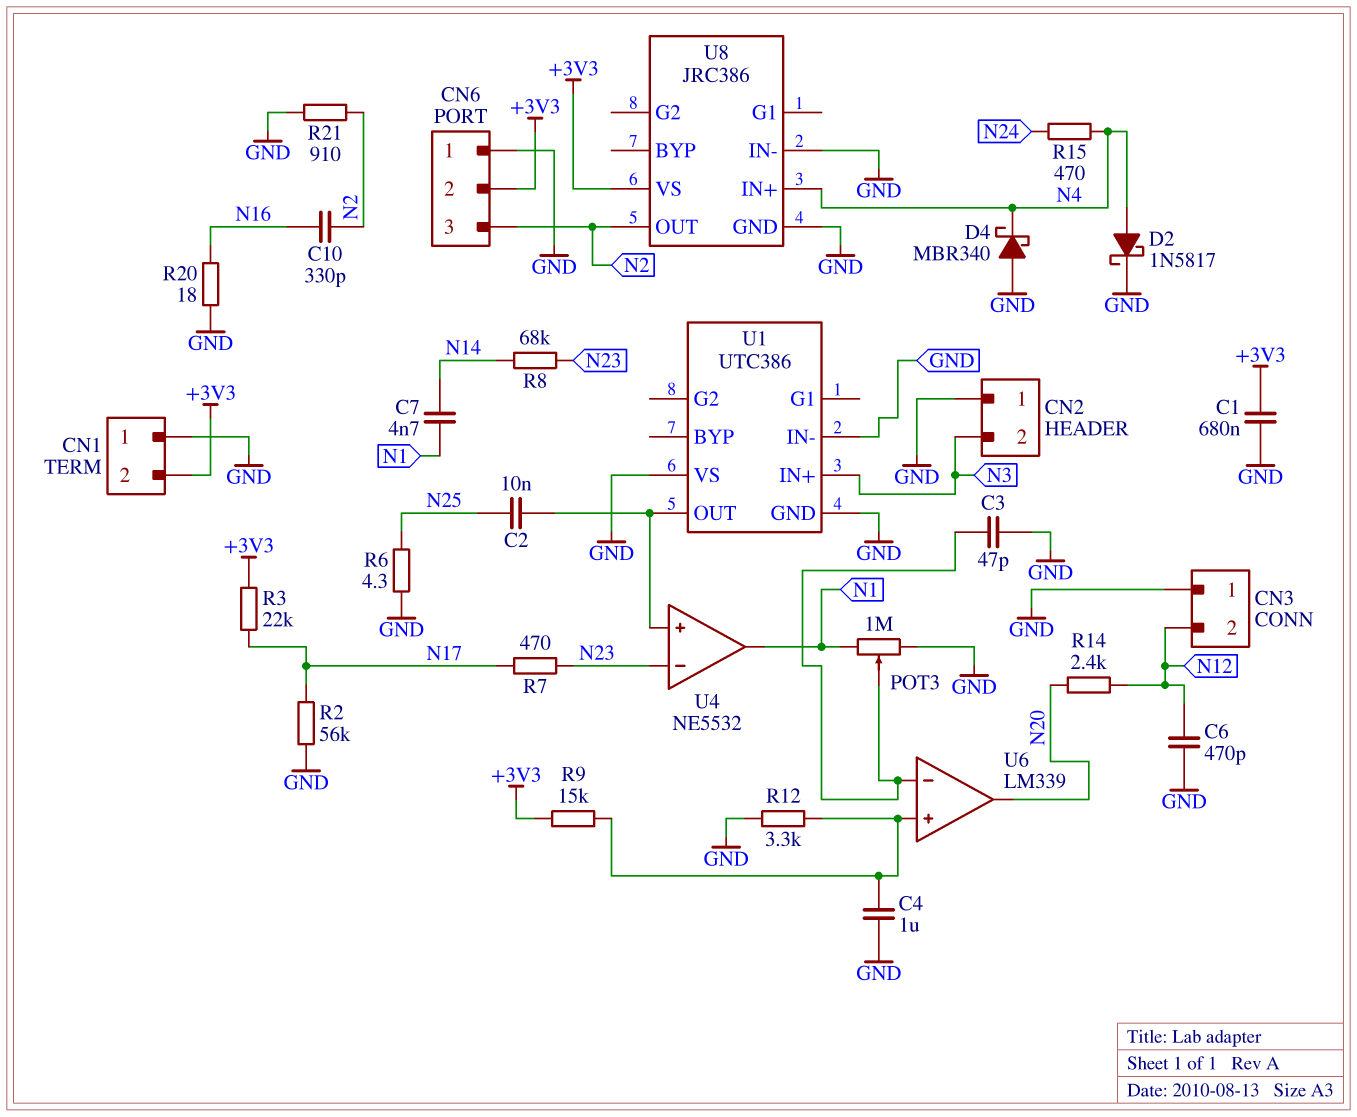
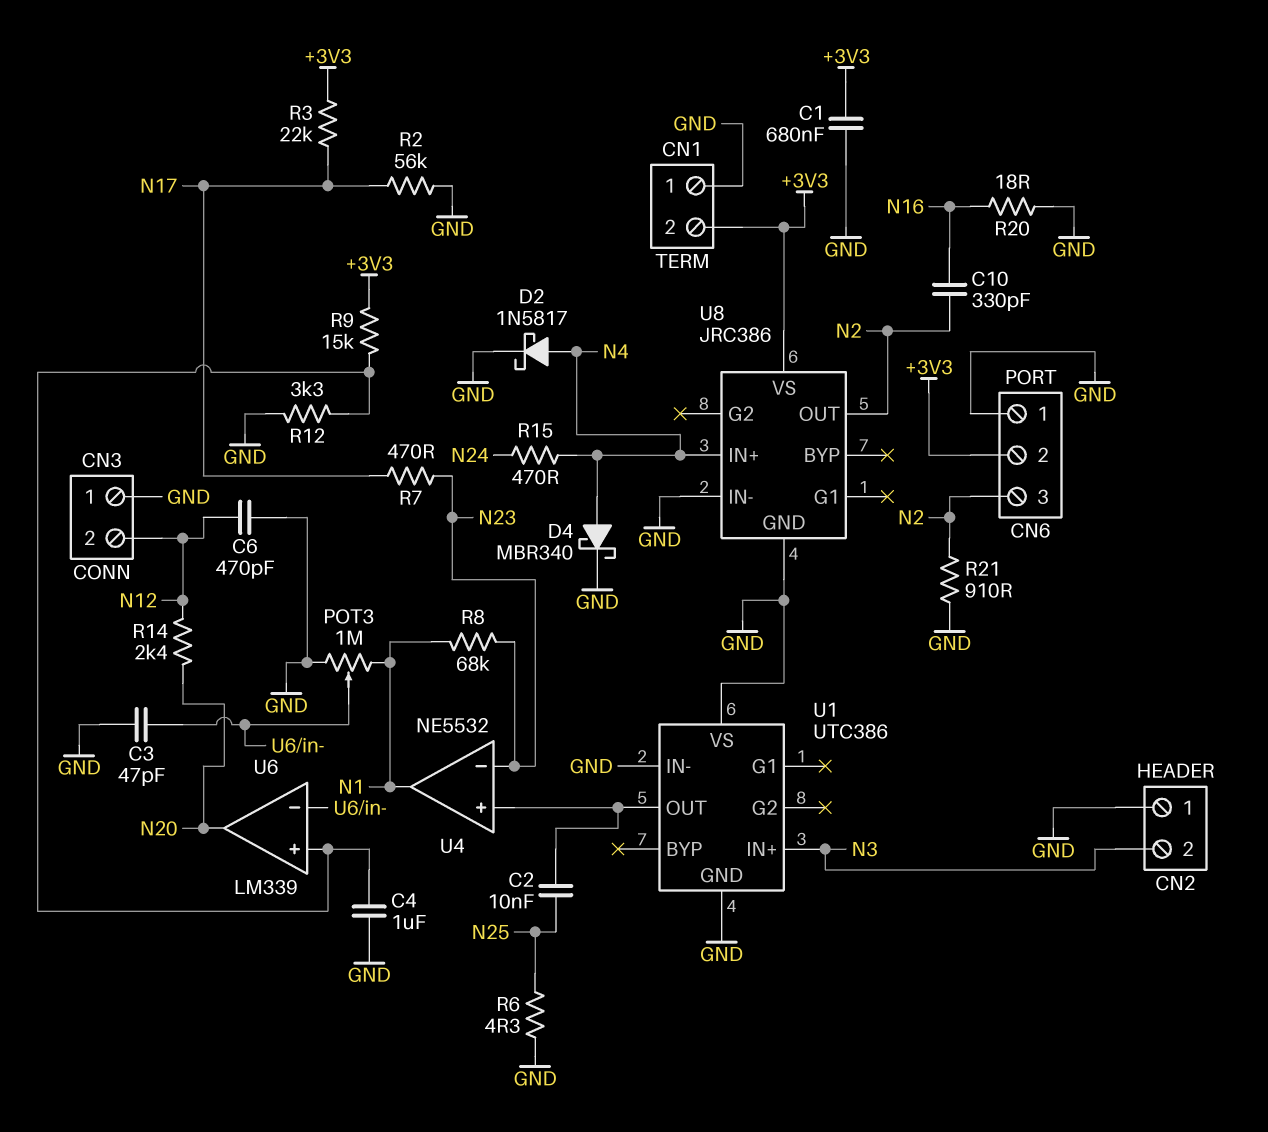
C7: 4.7nF (N1, N14) -> none
D4: schottky MBR340 (A GND, K N4) -> schottky MBR340 (A N4, K GND)
R8: 68k (N14, N23) -> 68k (N1, N23)

